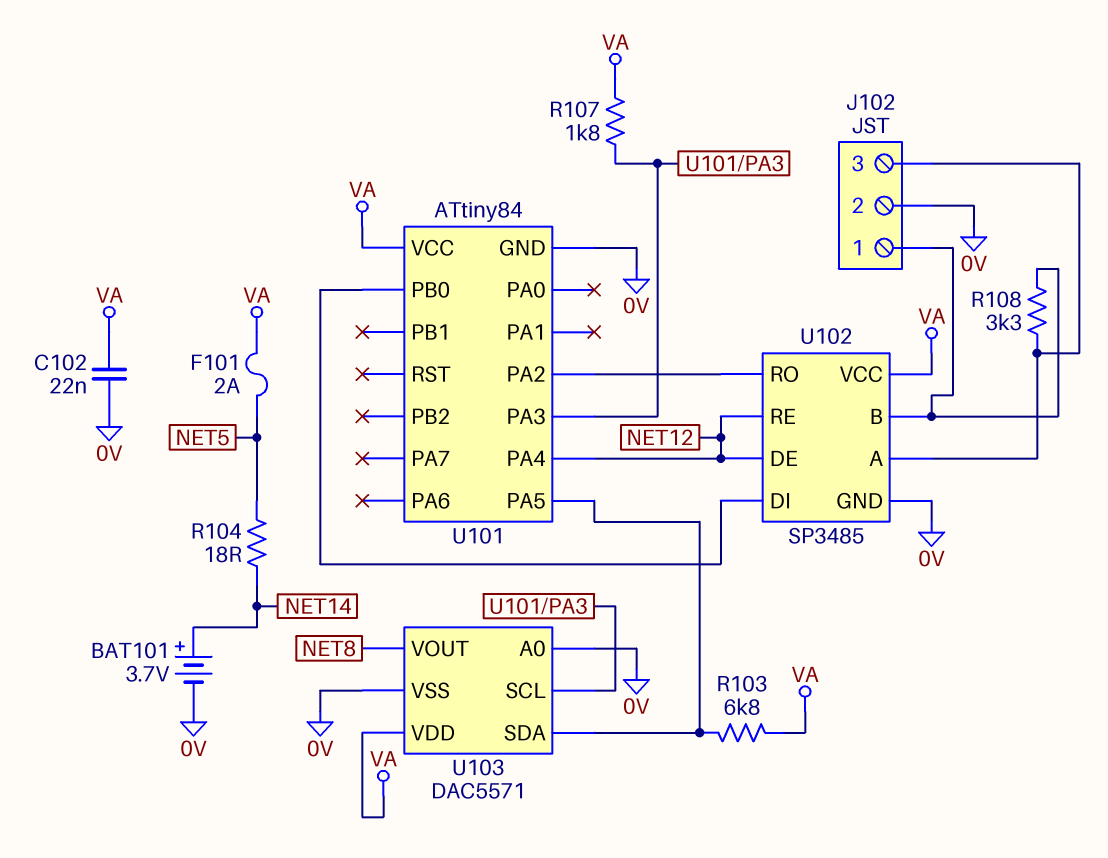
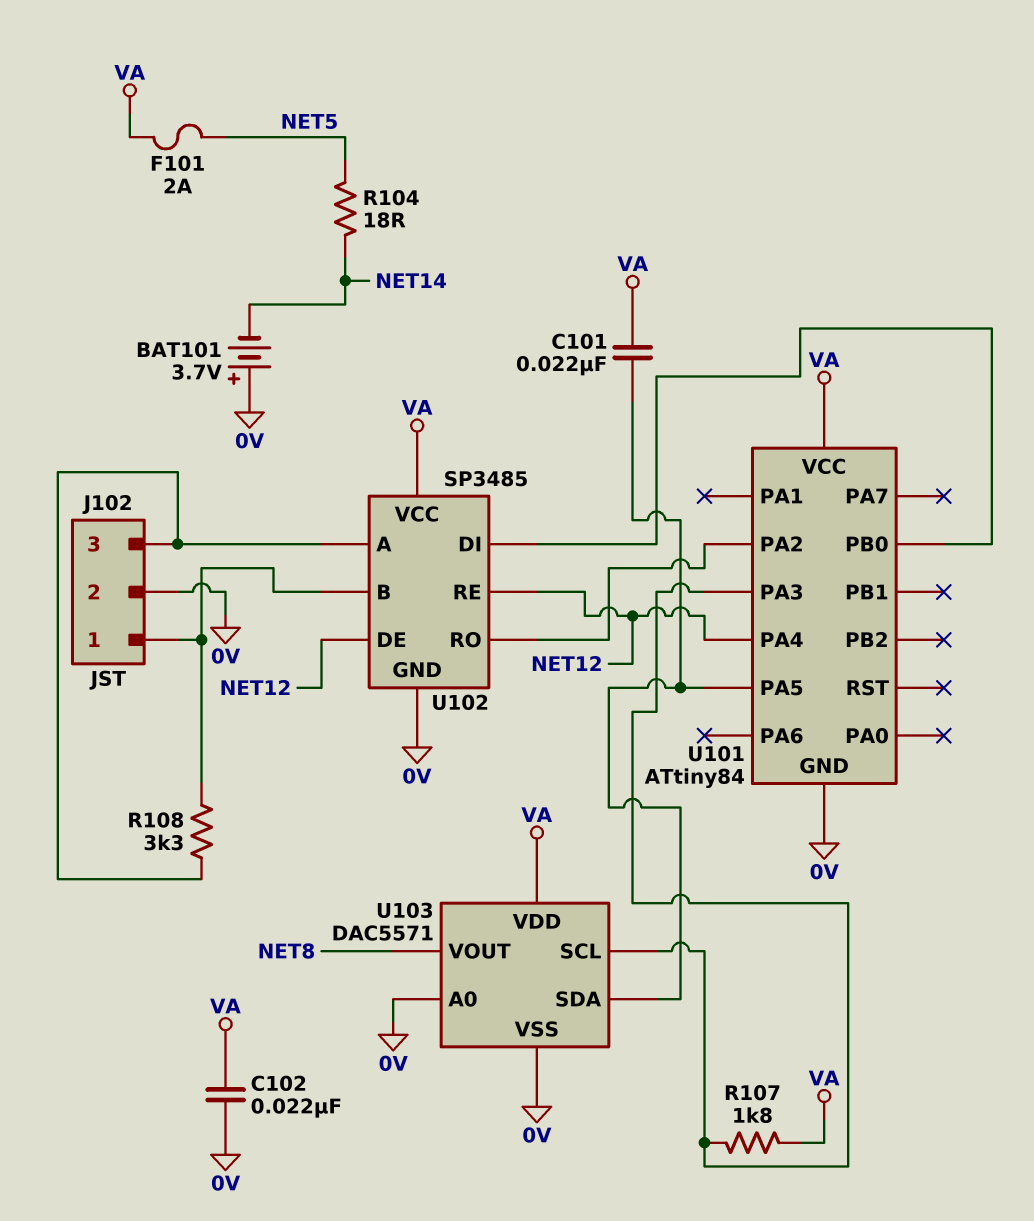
BAT101: 3.7V (plus NET14, minus 0V) -> 3.7V (plus 0V, minus NET14)
C101: none -> 22nF (U101/PA5, VA)
R103: 6.8k (U101/PA5, VA) -> none

